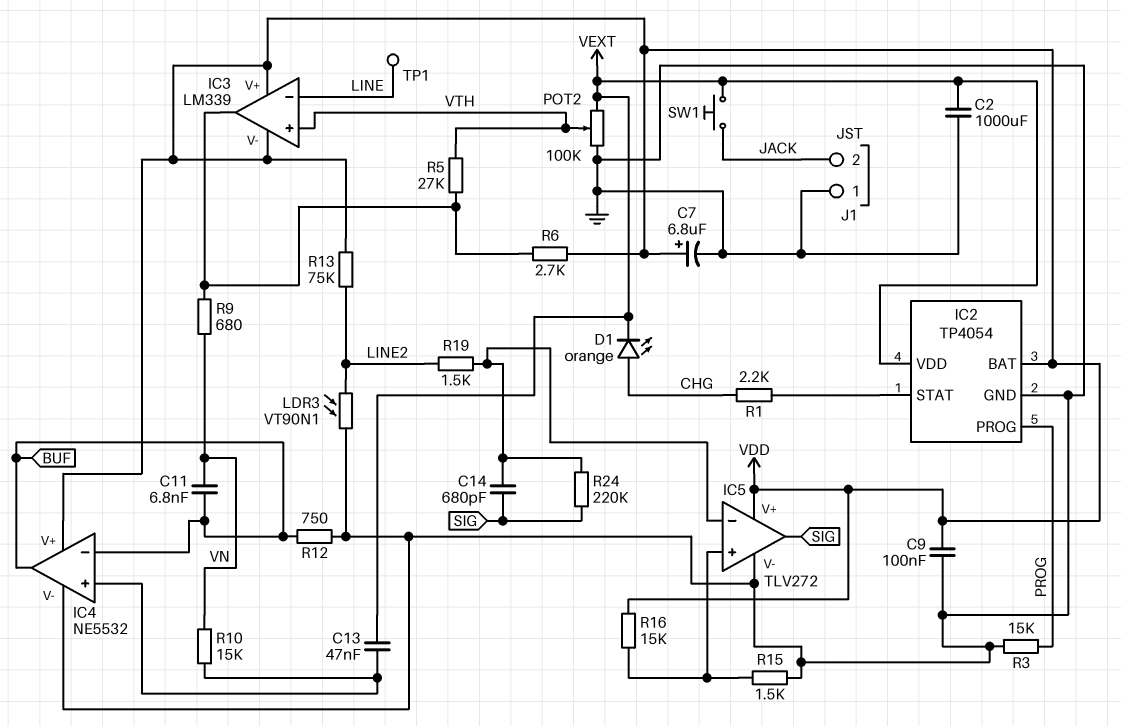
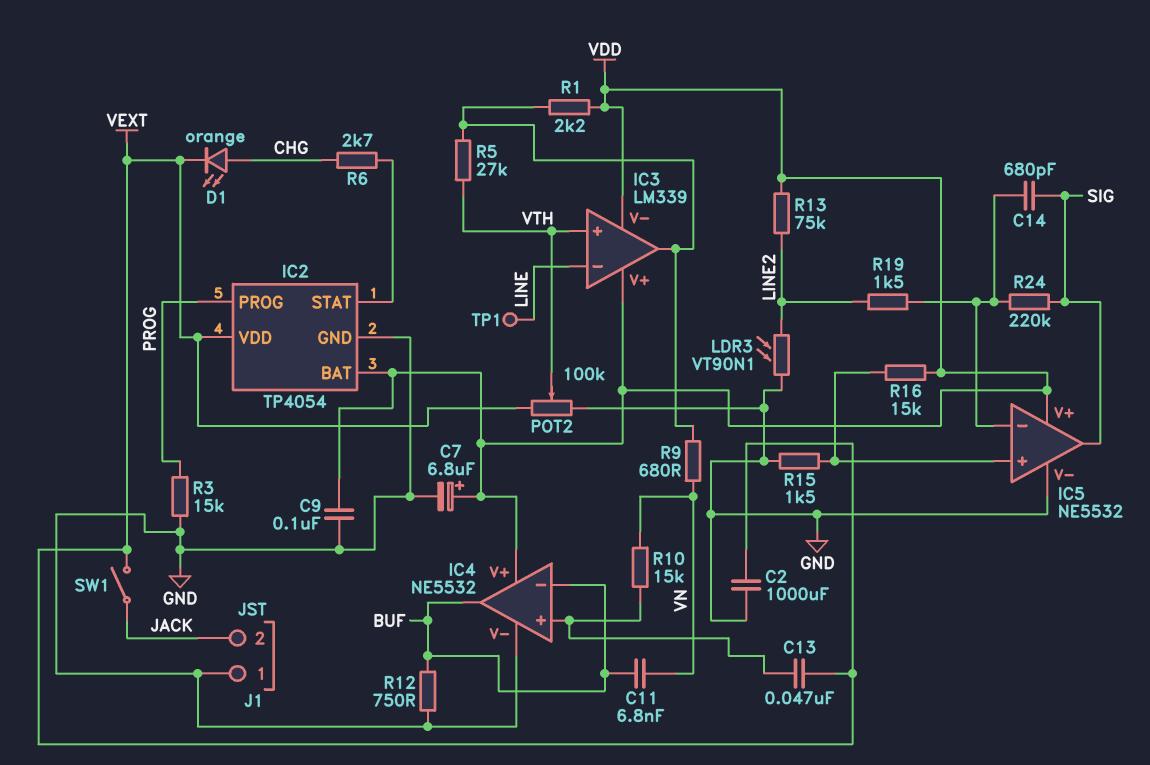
IC5: TLV272 -> NE5532
R1: 2.2k (CHG, IC2/STAT) -> 2.2k (IC3/out, VDD)
R6: 2.7k (IC3/out, VDD) -> 2.7k (CHG, IC2/STAT)
SW1: button (JACK, VEXT) -> switch (JACK, VEXT)

